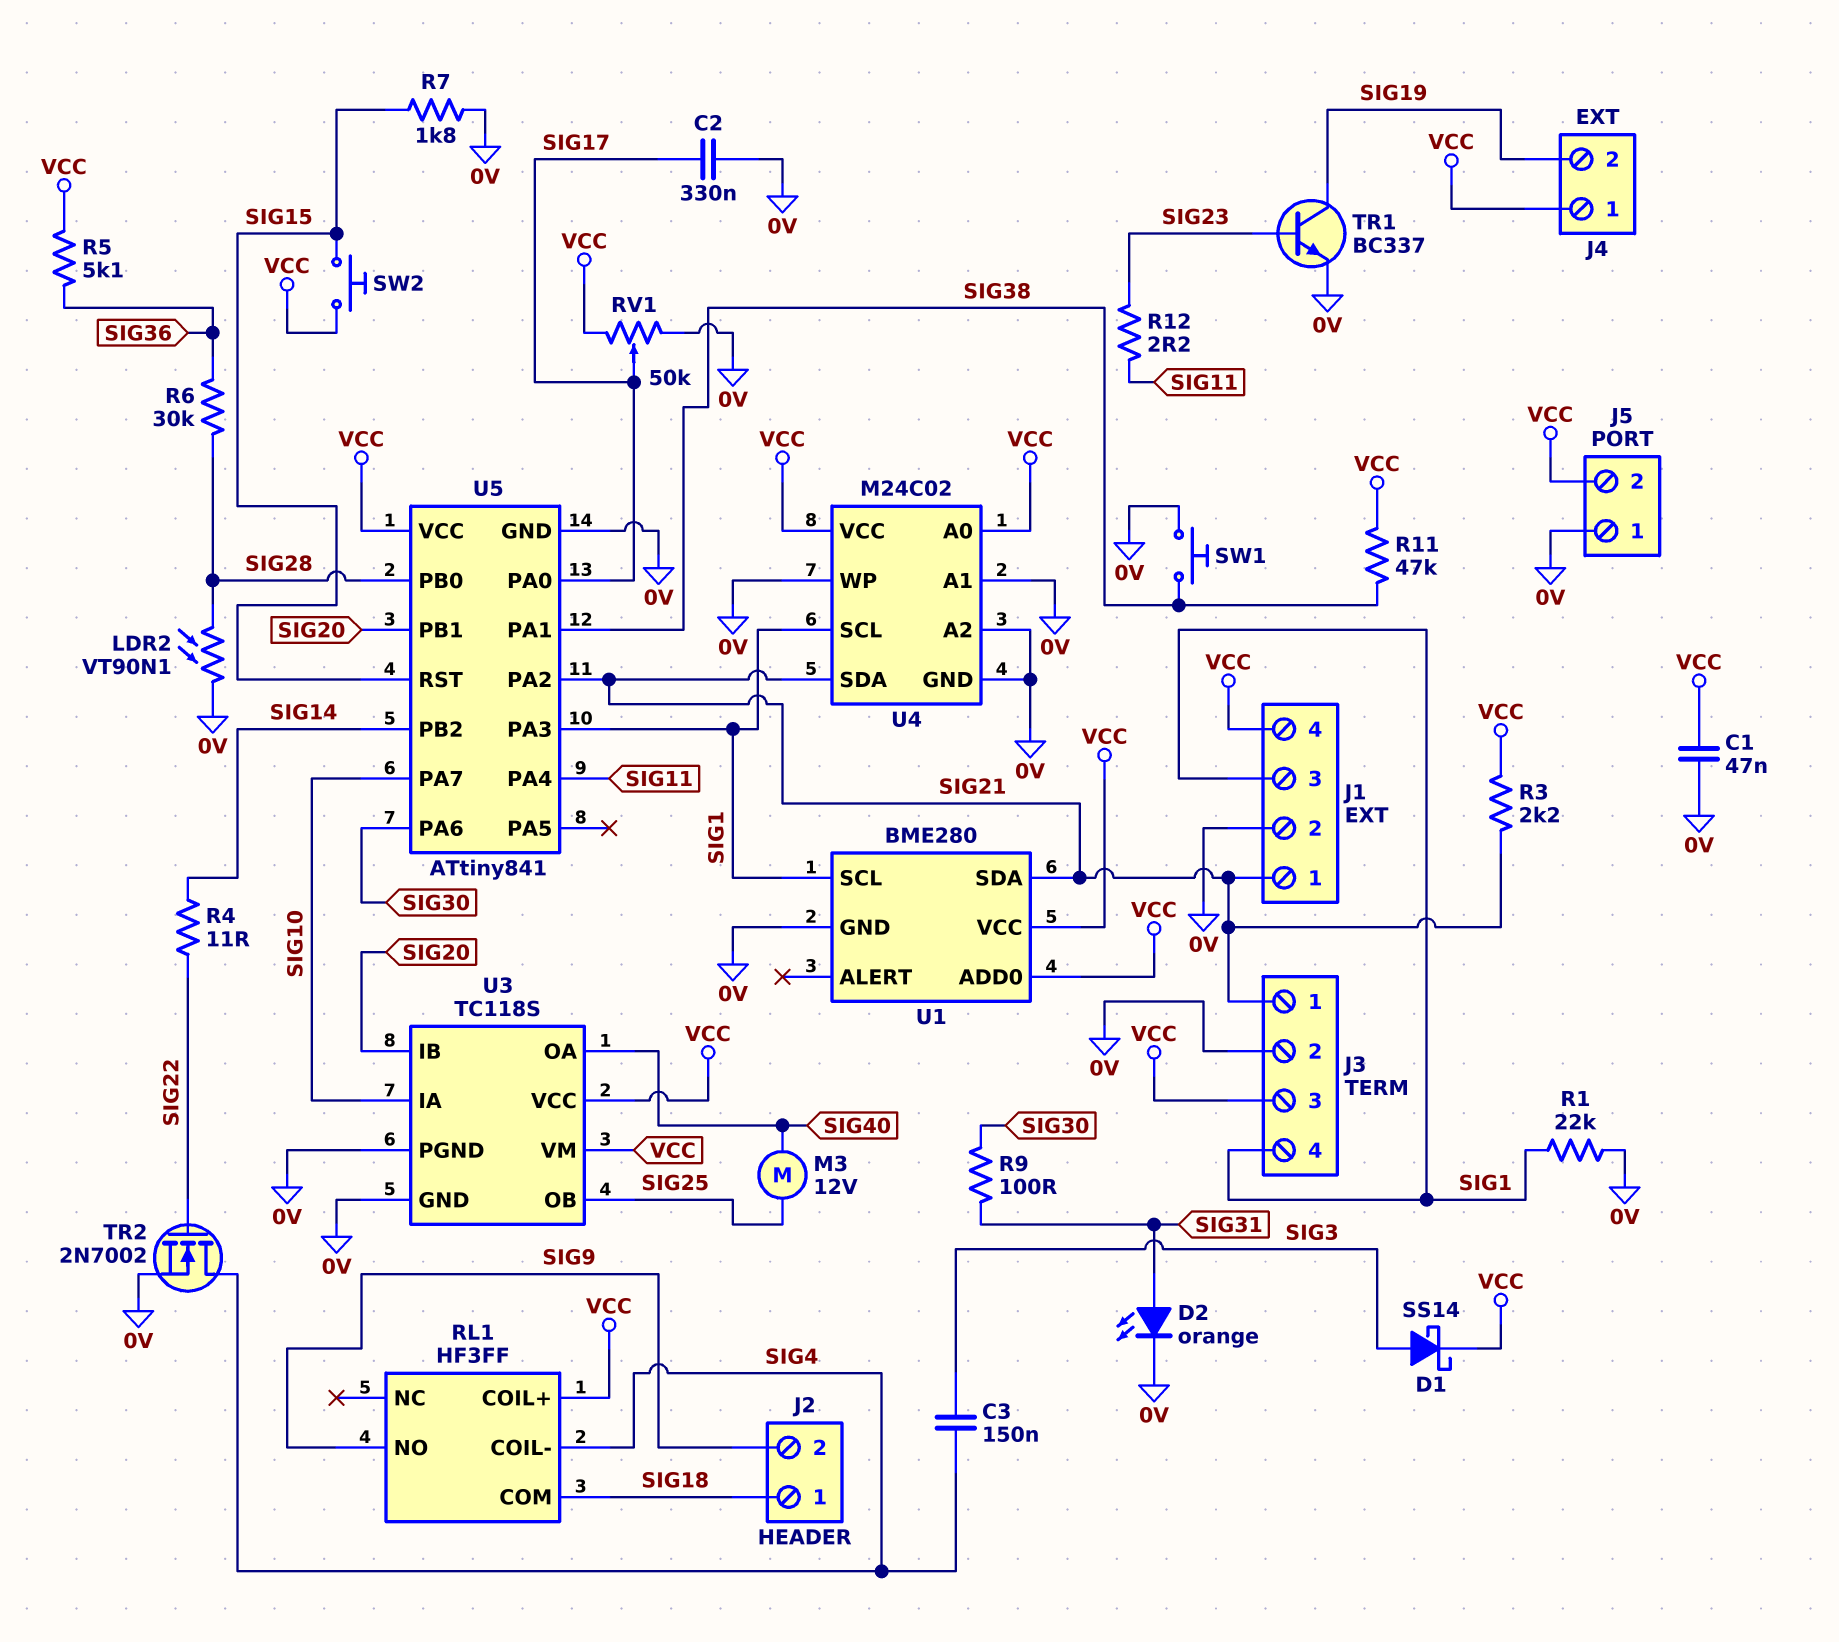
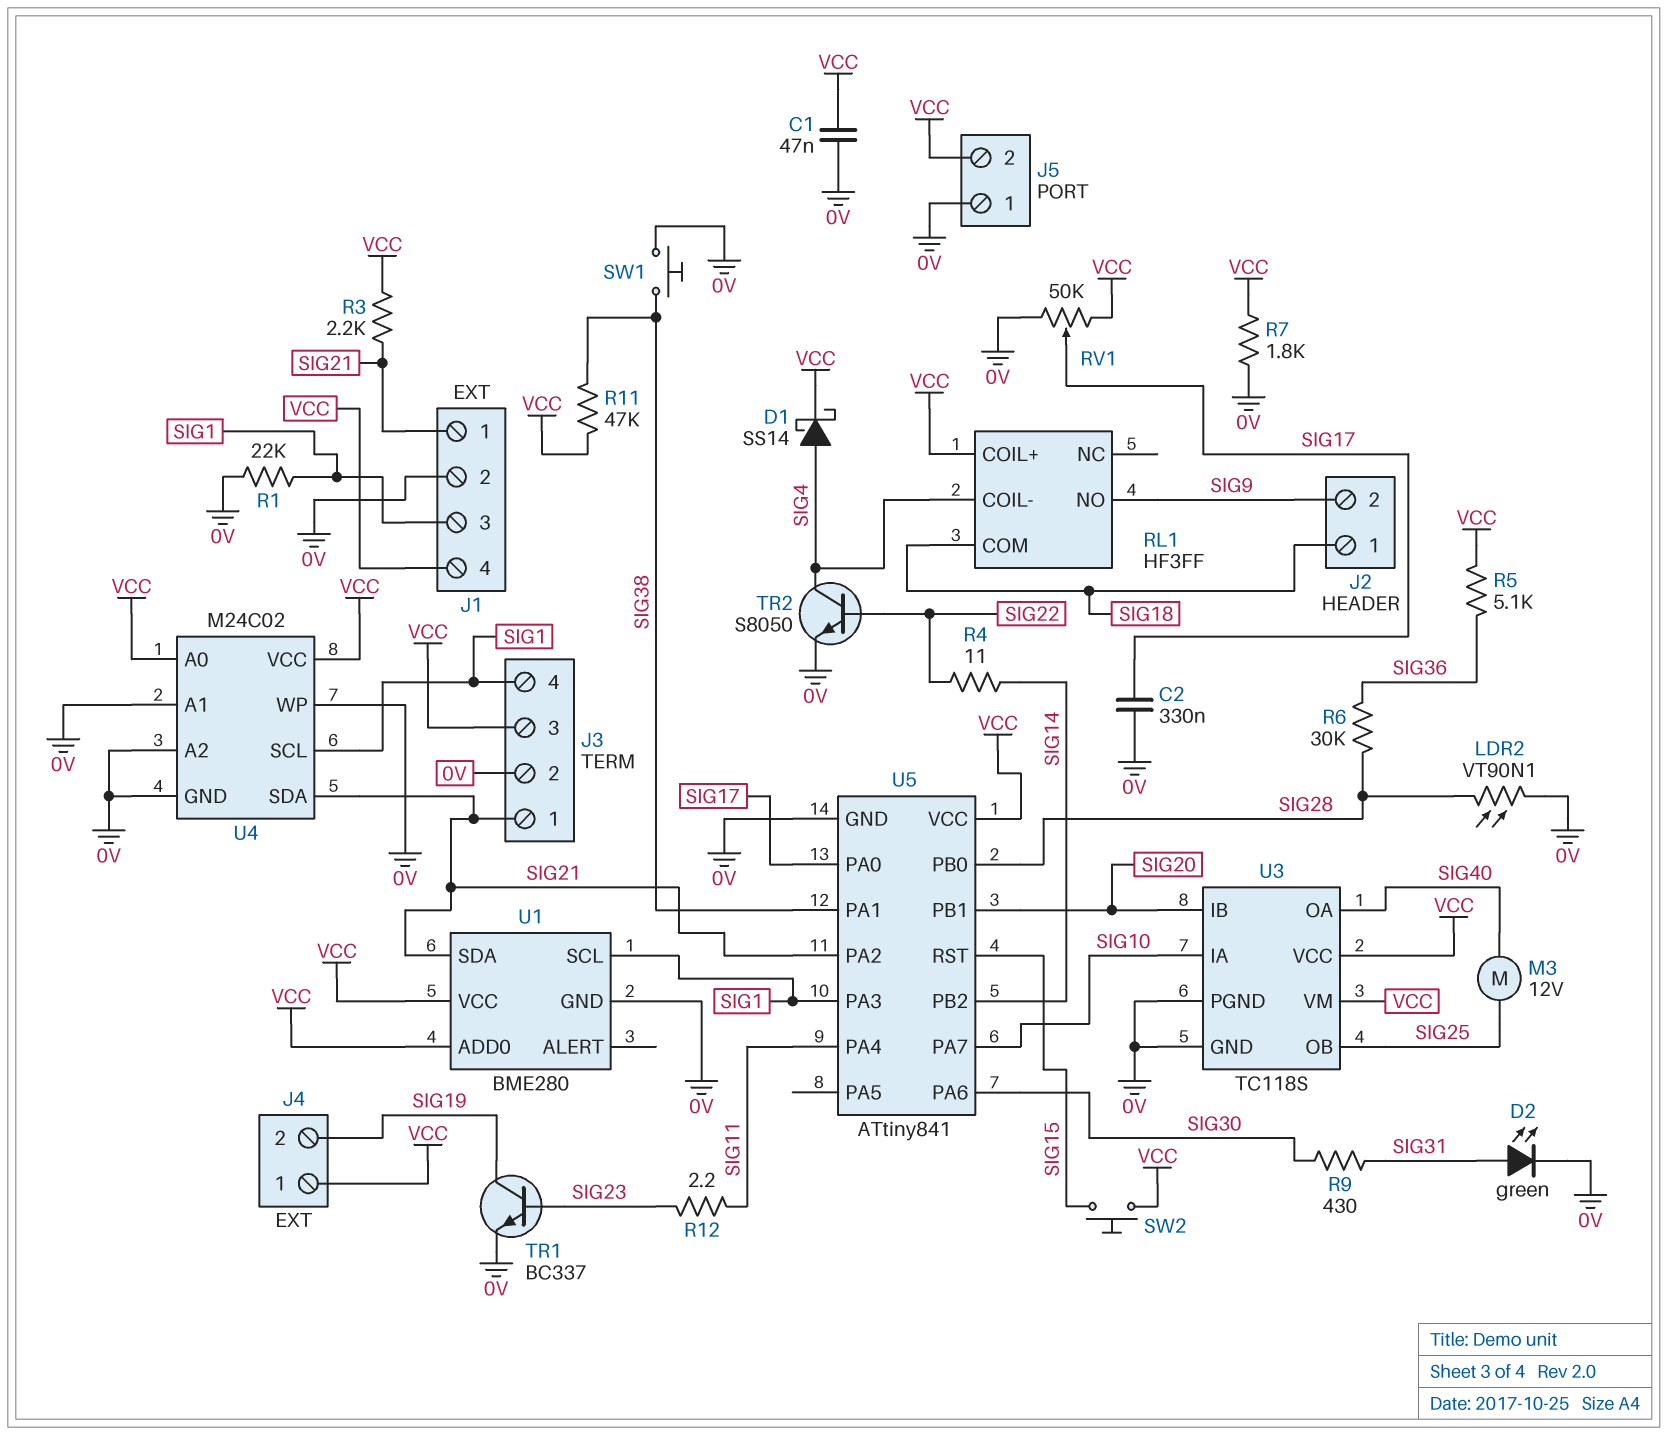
C3: 150nF (SIG3, SIG4) -> none
D1: schottky SS14 (A SIG3, K VCC) -> schottky SS14 (A SIG4, K VCC)
D2: LED orange (A SIG31, K 0V) -> LED green (A SIG31, K 0V)
R7: 1.8k (0V, SIG15) -> 1.8k (0V, VCC)
R9: 100 (SIG30, SIG31) -> 430 (SIG30, SIG31)
TR2: NMOS 2N7002 (G SIG22, D SIG4, S 0V) -> NPN S8050 (B SIG22, C SIG4, E 0V)

